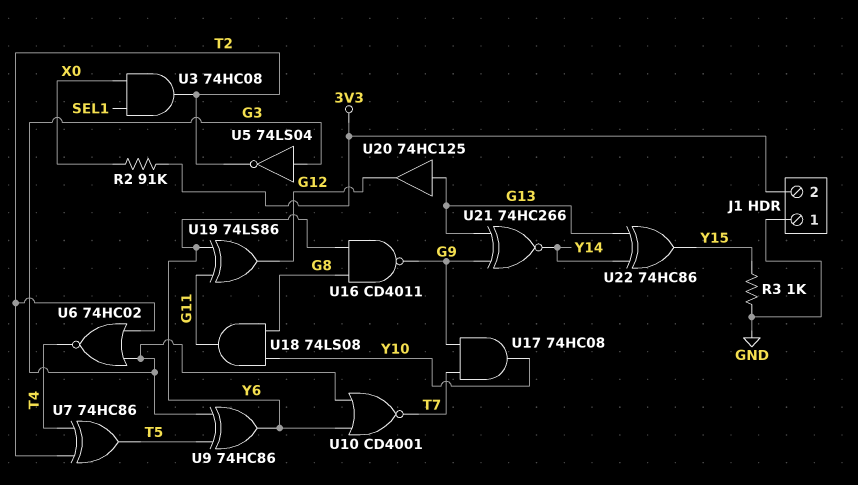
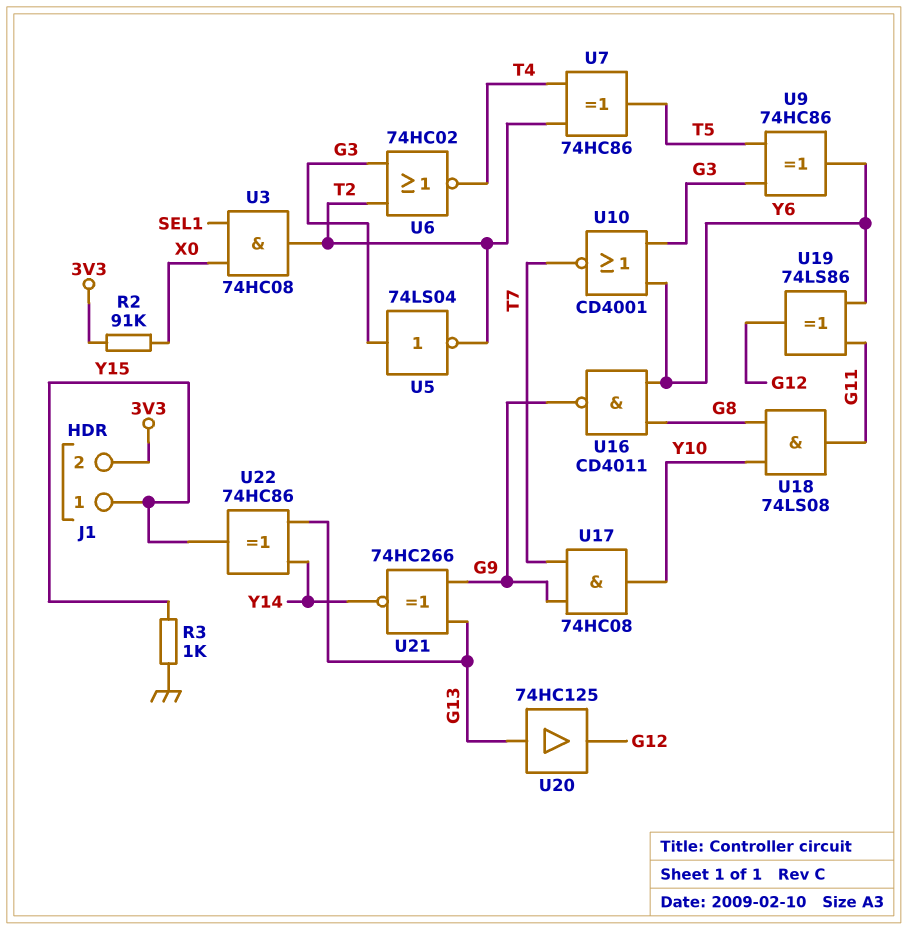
J1 pin 1: GND -> Y15

